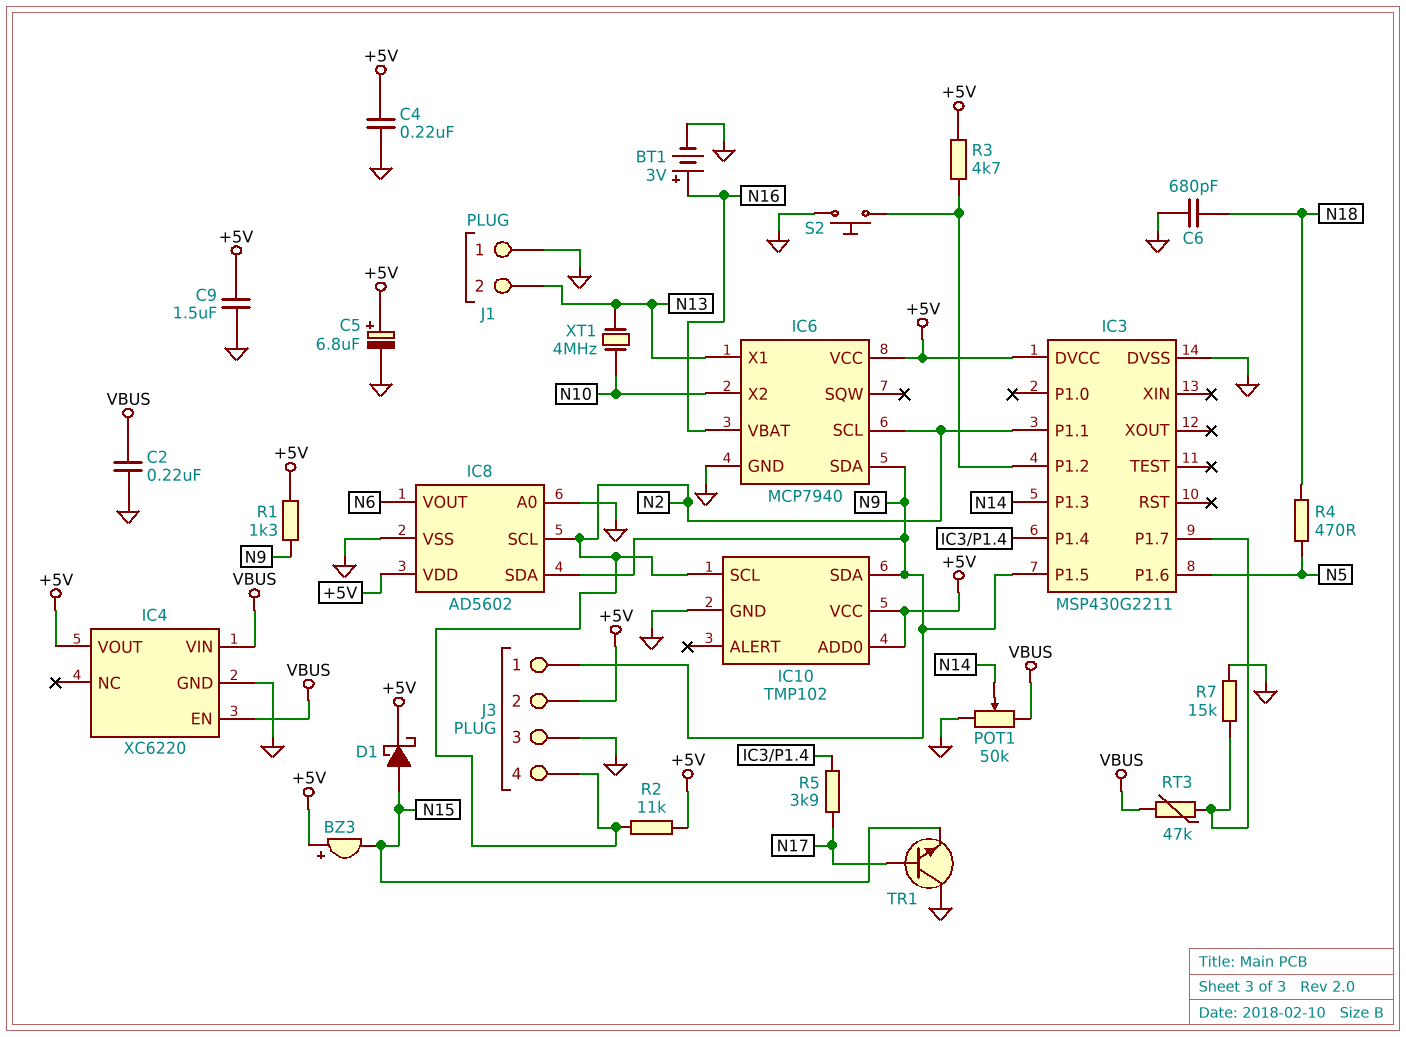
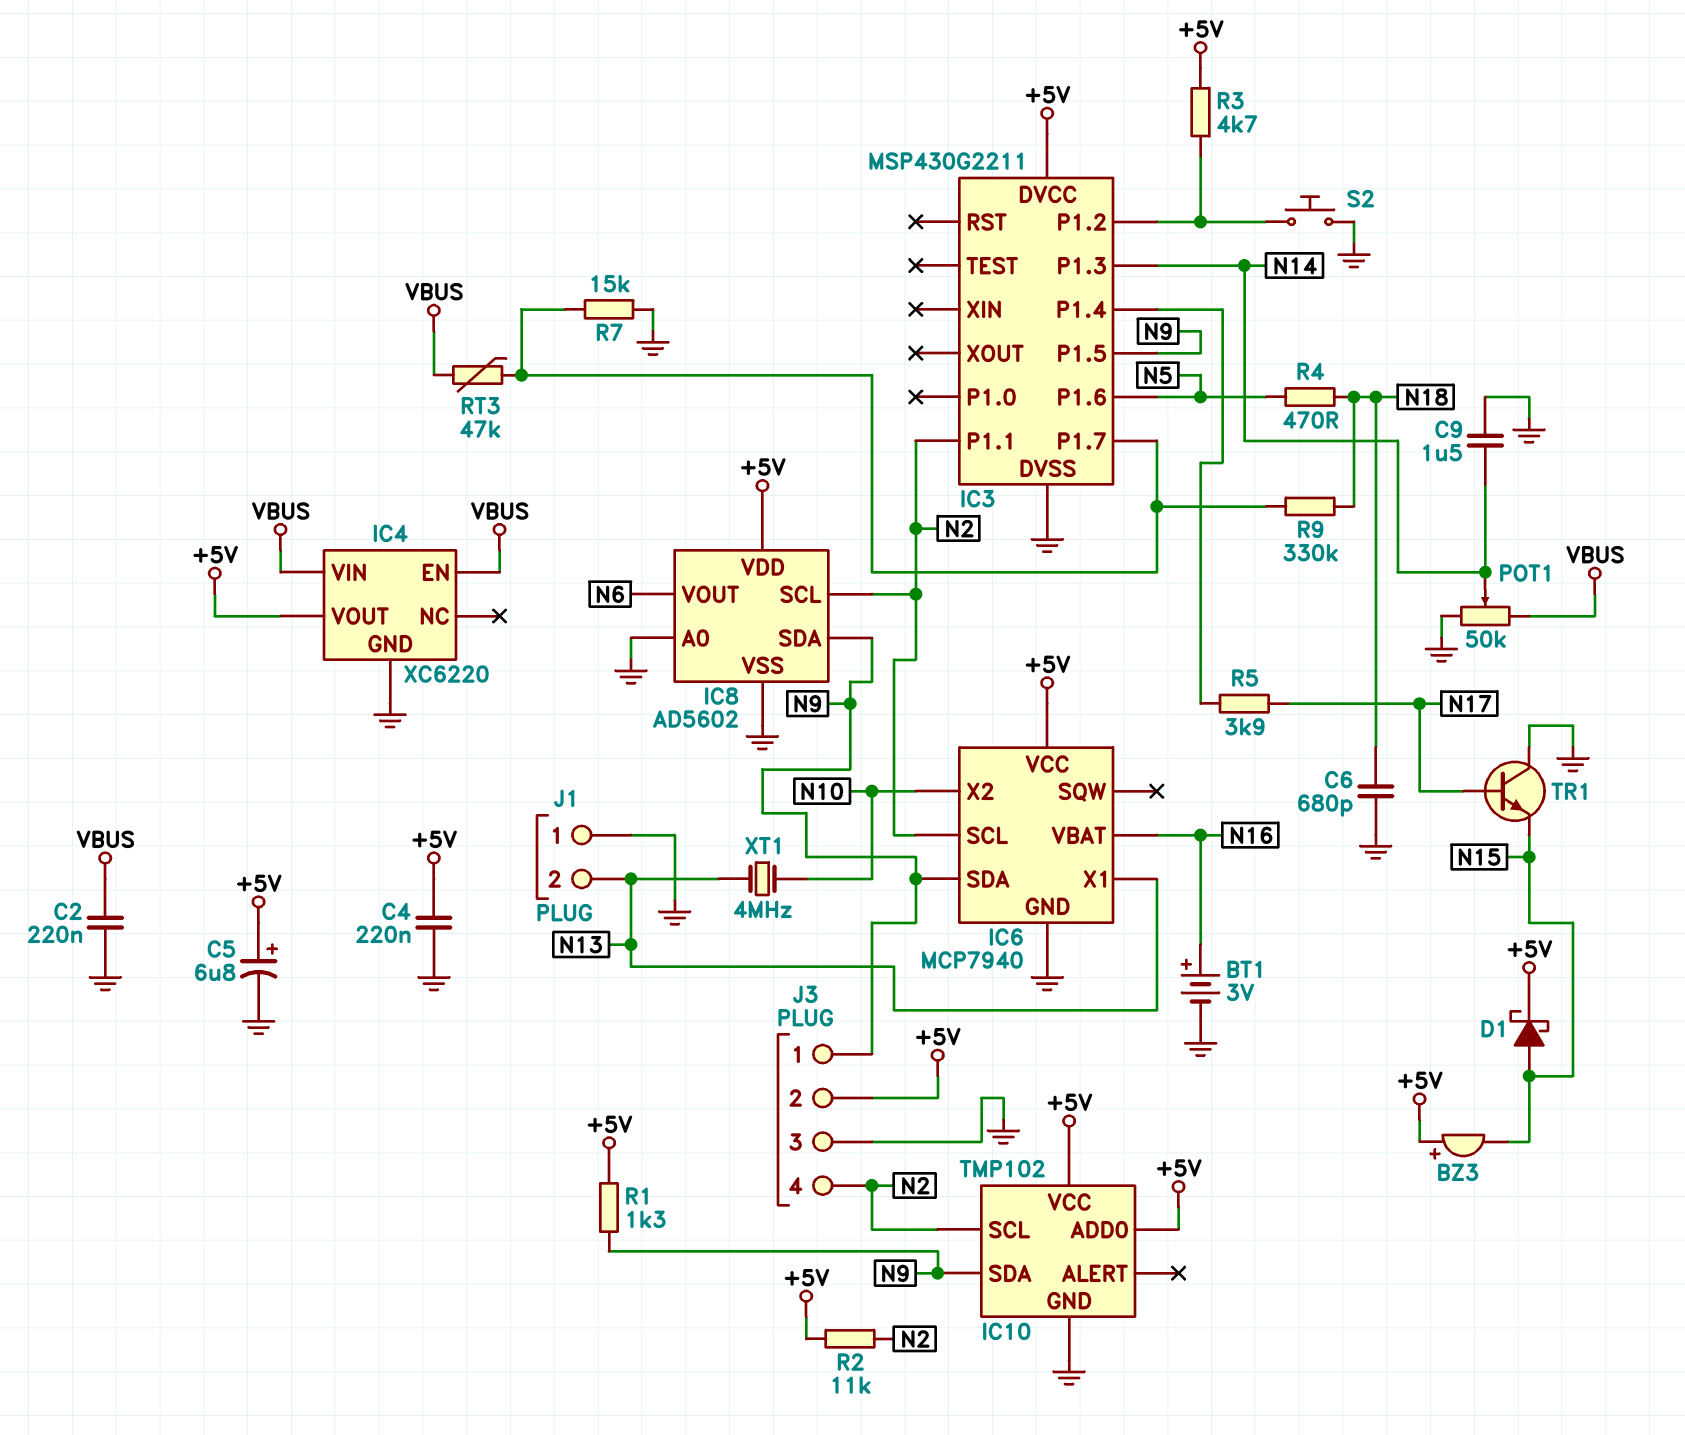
C9: 1.5uF (+5V, GND) -> 1.5uF (GND, N14)
R9: none -> 330k (IC3/P1.7, N18)

